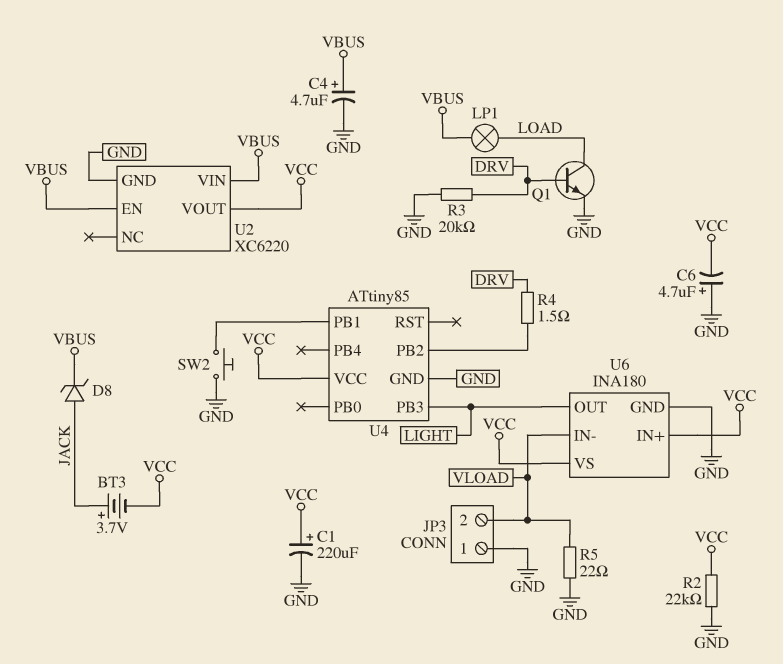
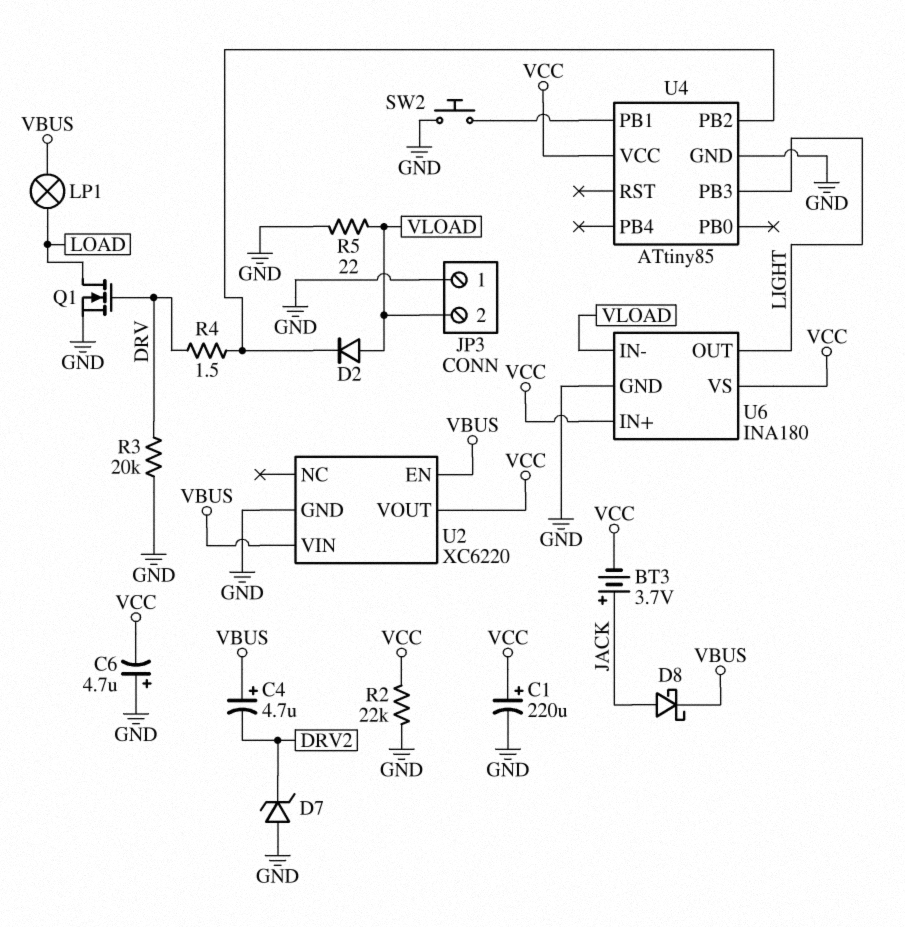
C4: 4.7uF (plus VBUS, minus GND) -> 4.7uF (plus VBUS, minus DRV2)
D2: none -> diode (A VLOAD, K U4/PB2)
D7: none -> zener (A GND, K DRV2)
D8: zener (A JACK, K VBUS) -> schottky (A JACK, K VBUS)
Q1: NPN (B DRV, C LOAD, E GND) -> NMOS (G DRV, D LOAD, S GND)

